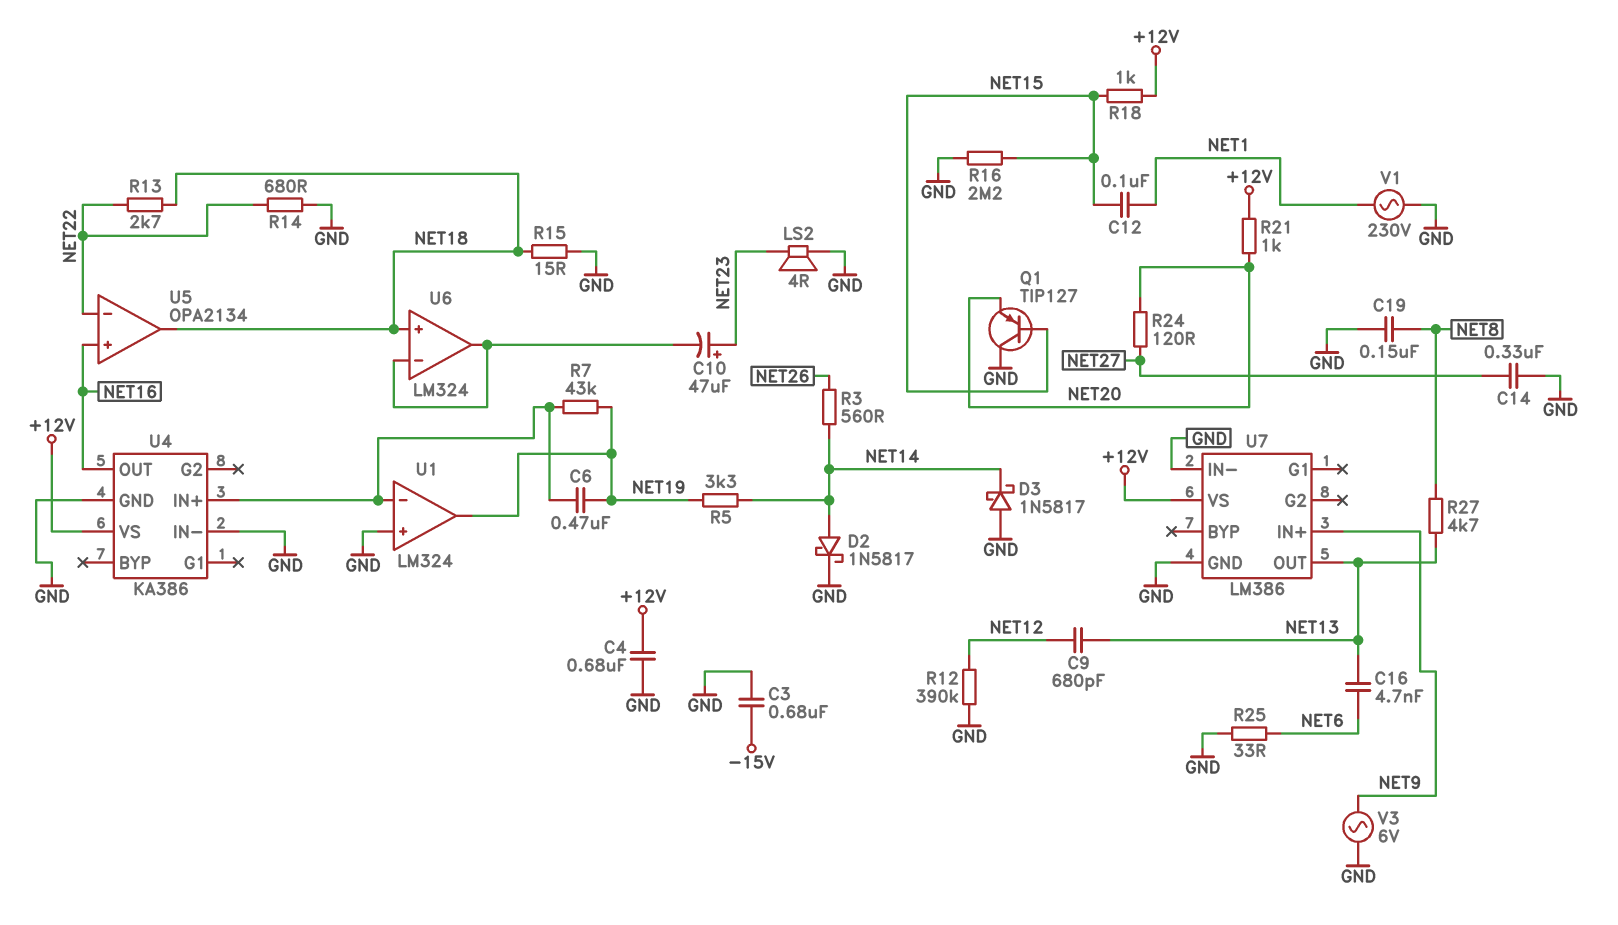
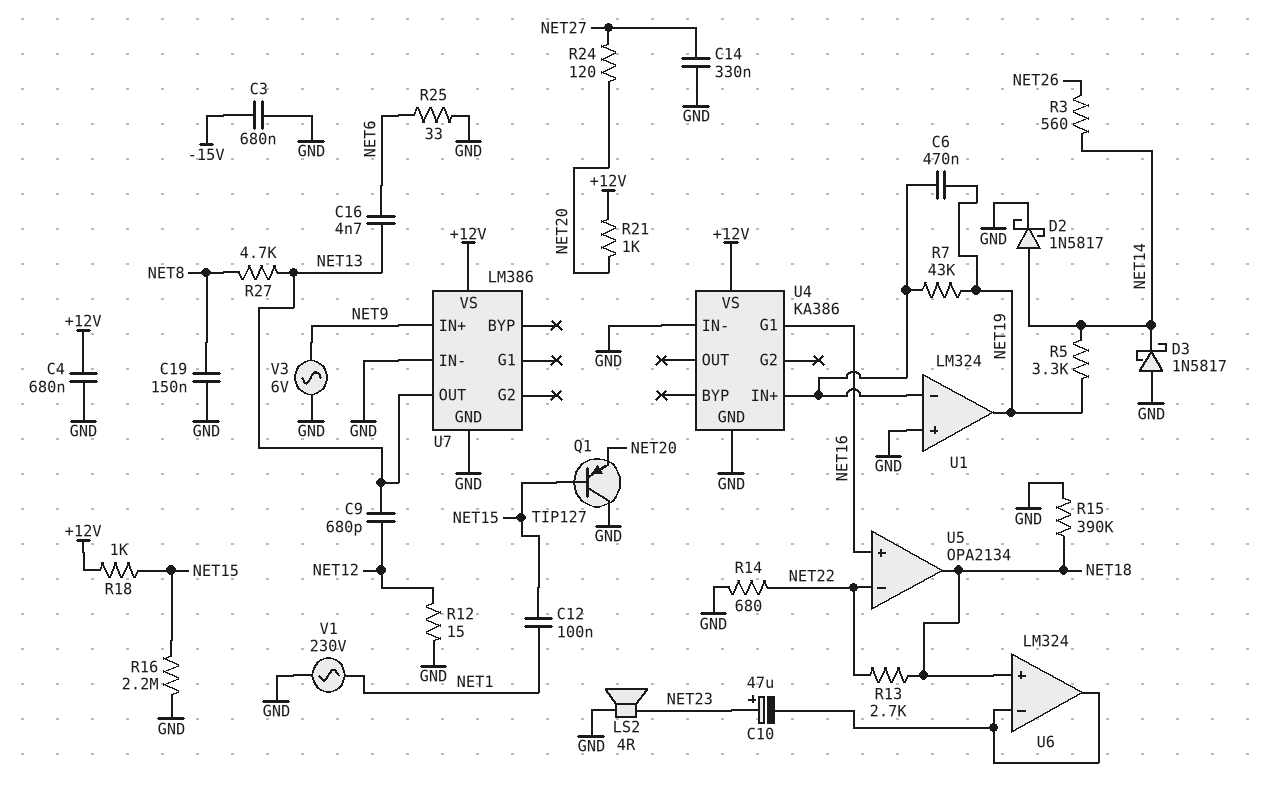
R12: 390k (GND, NET12) -> 15 (GND, NET12)
R15: 15 (GND, NET18) -> 390k (GND, NET18)
U4 pin G1: none -> NET16
U4 pin OUT: NET16 -> none

